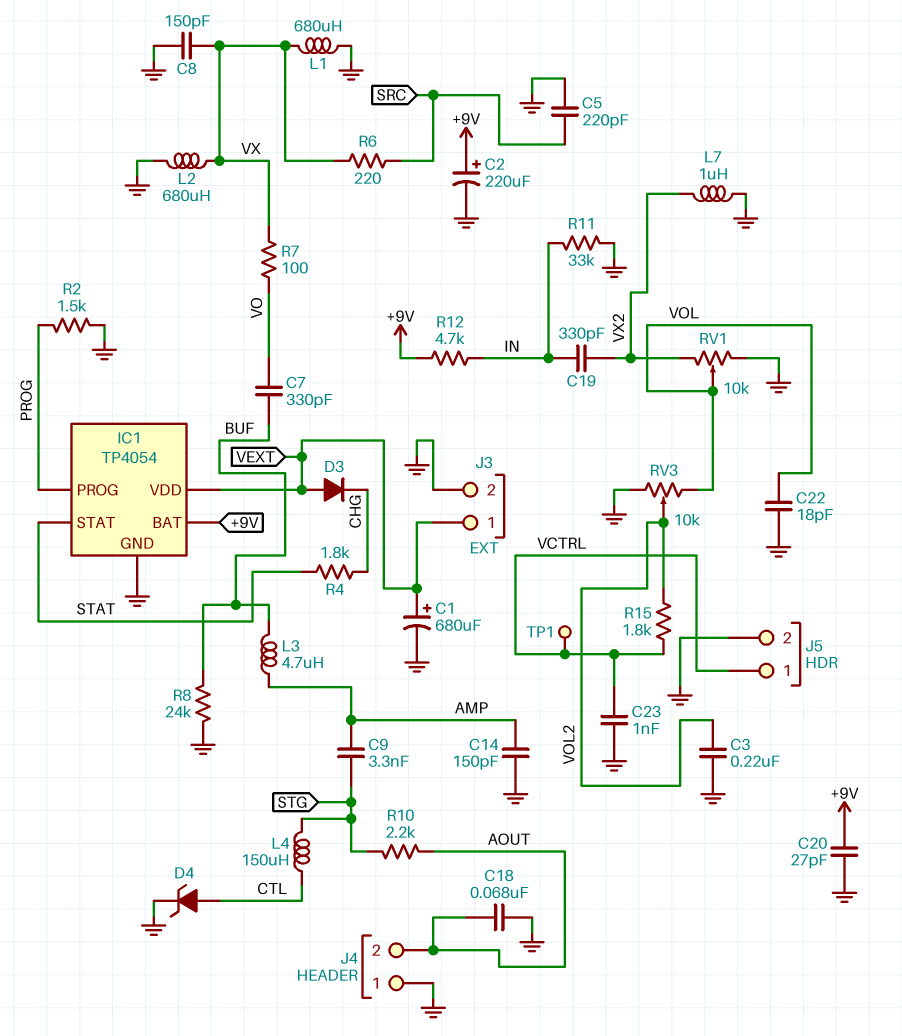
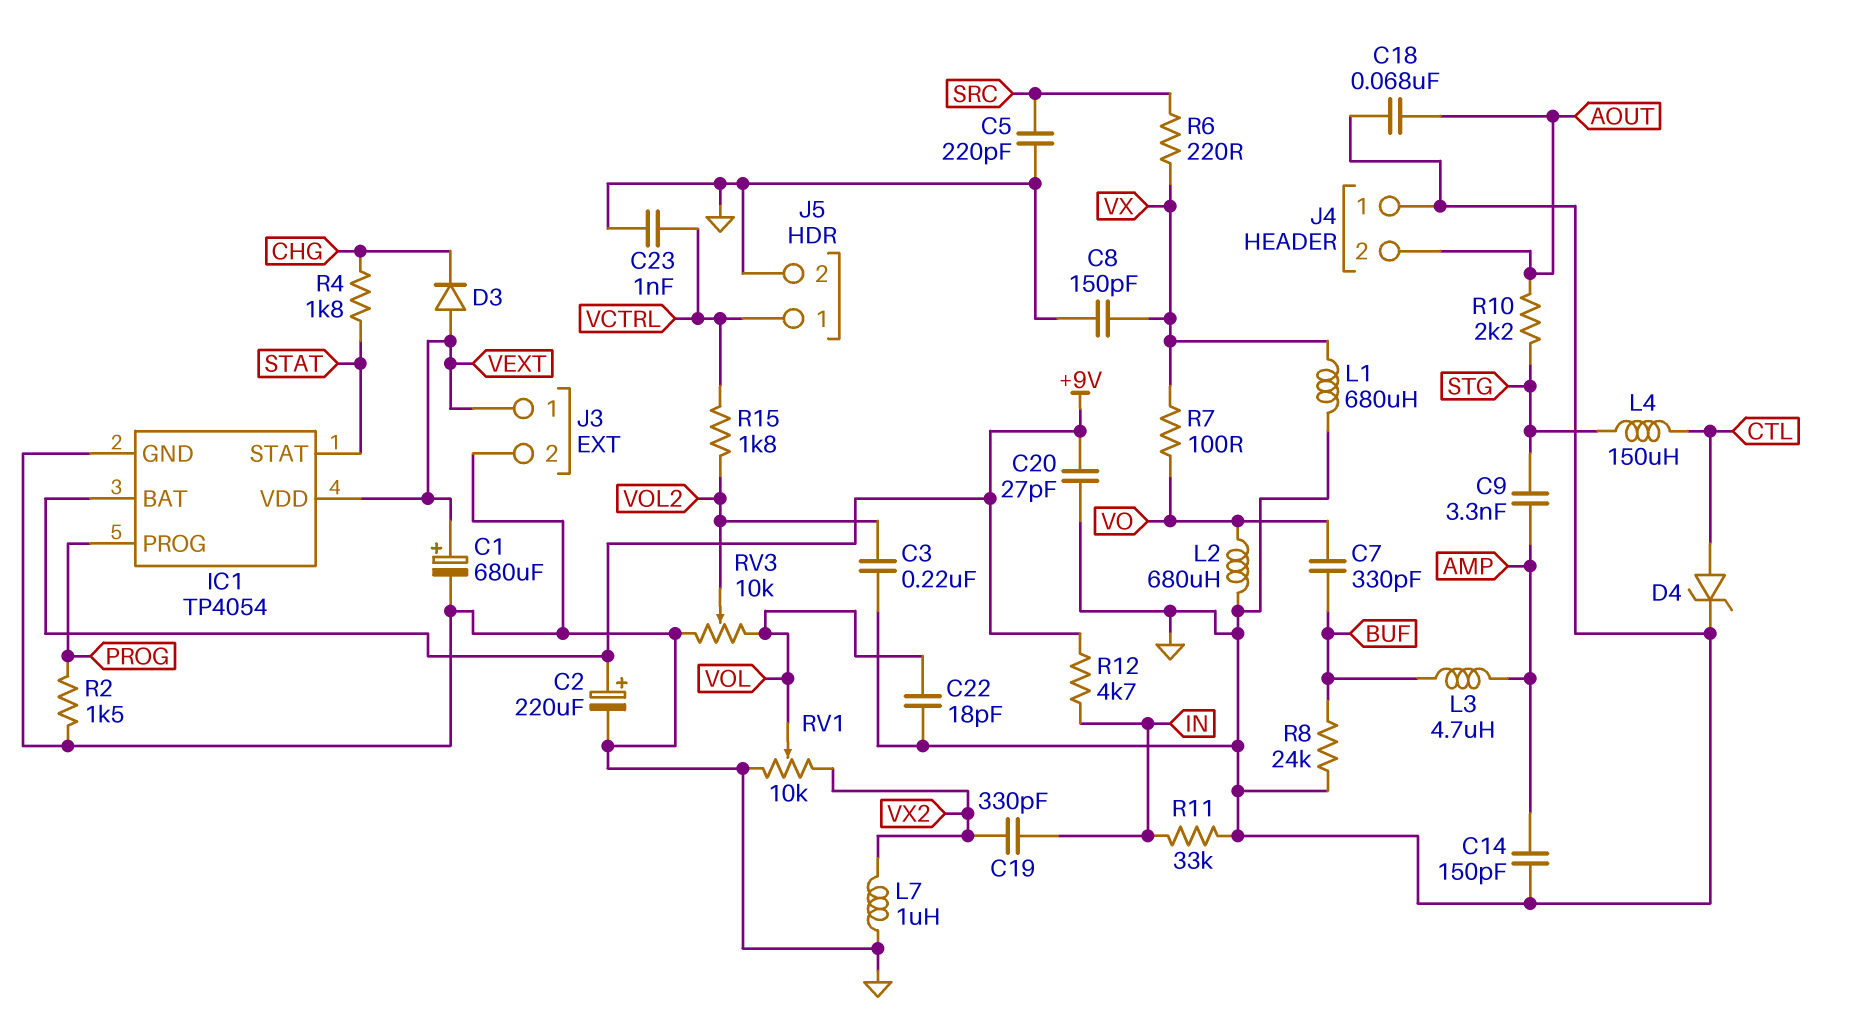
L2: 680uH (GND, VX) -> 680uH (GND, VO)
TP1: test point (VCTRL) -> none

